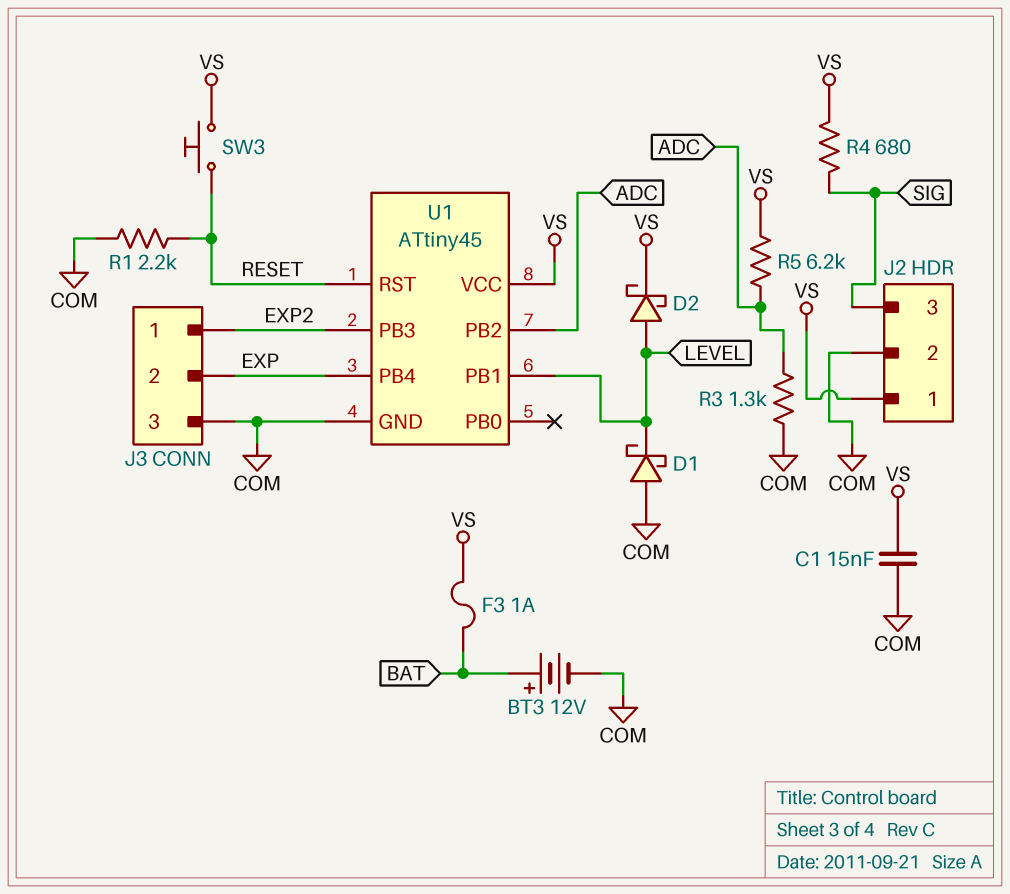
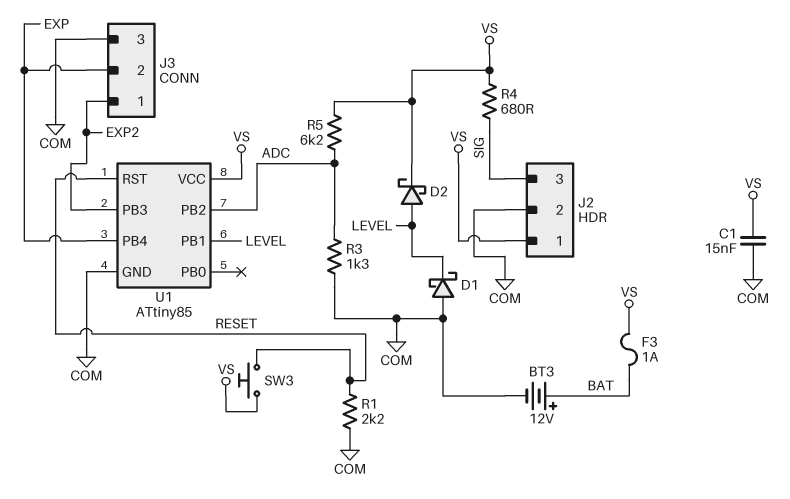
U1: ATtiny45 -> ATtiny85

